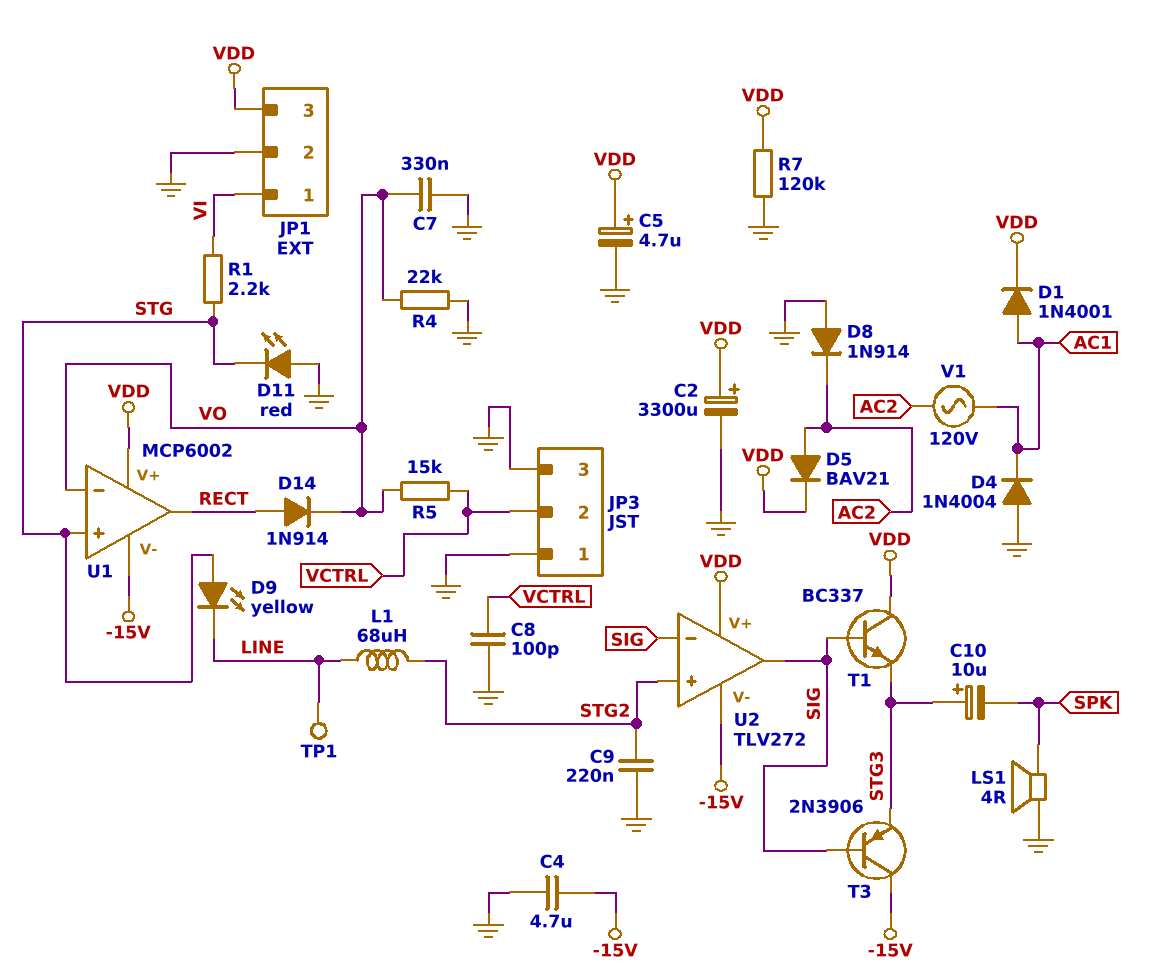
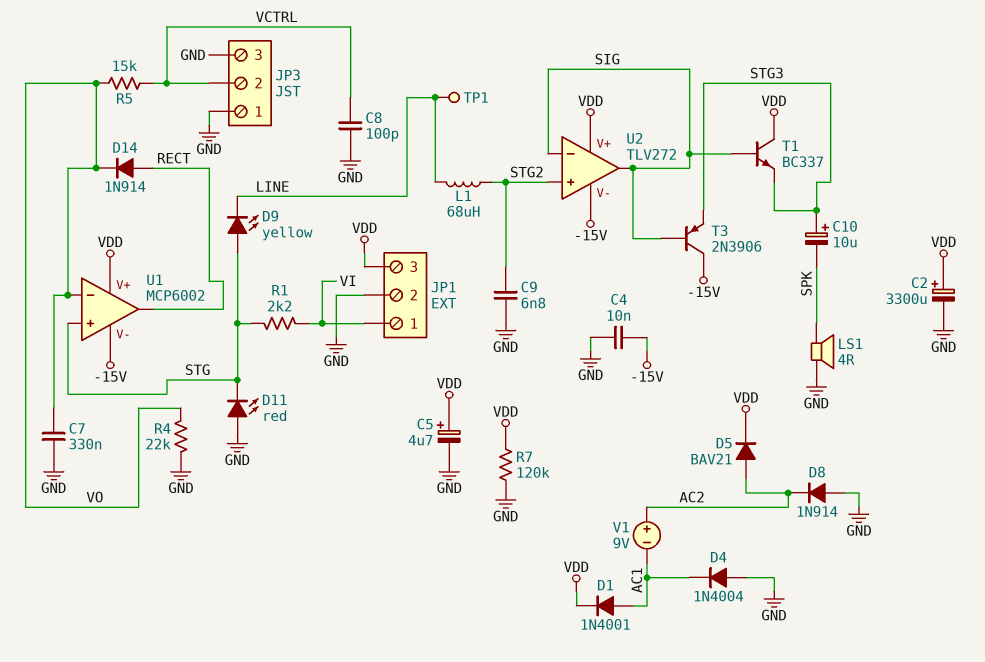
C4: 4.7uF (-15V, GND) -> 10nF (-15V, GND)
C9: 220nF (GND, STG2) -> 6.8nF (GND, STG2)
V1: AC 120V (AC1, AC2) -> 9V (plus AC2, minus AC1)

